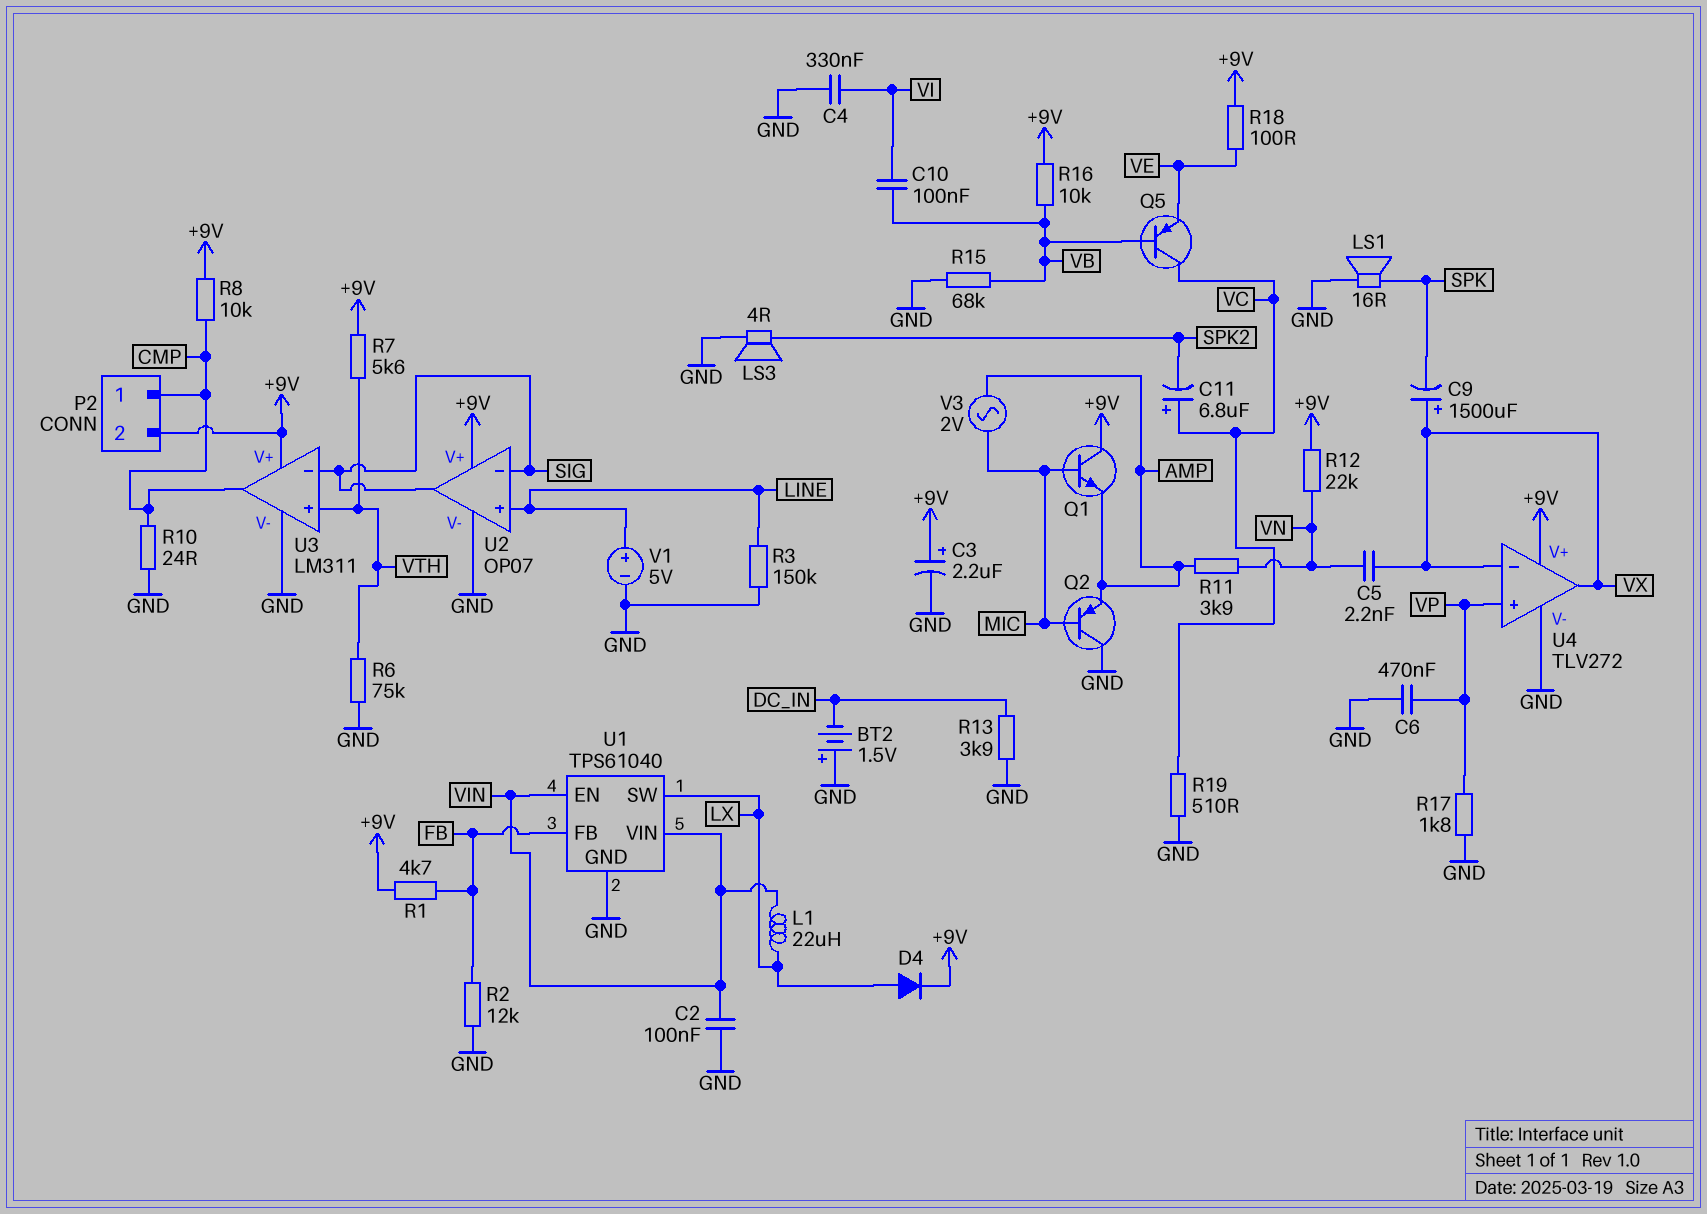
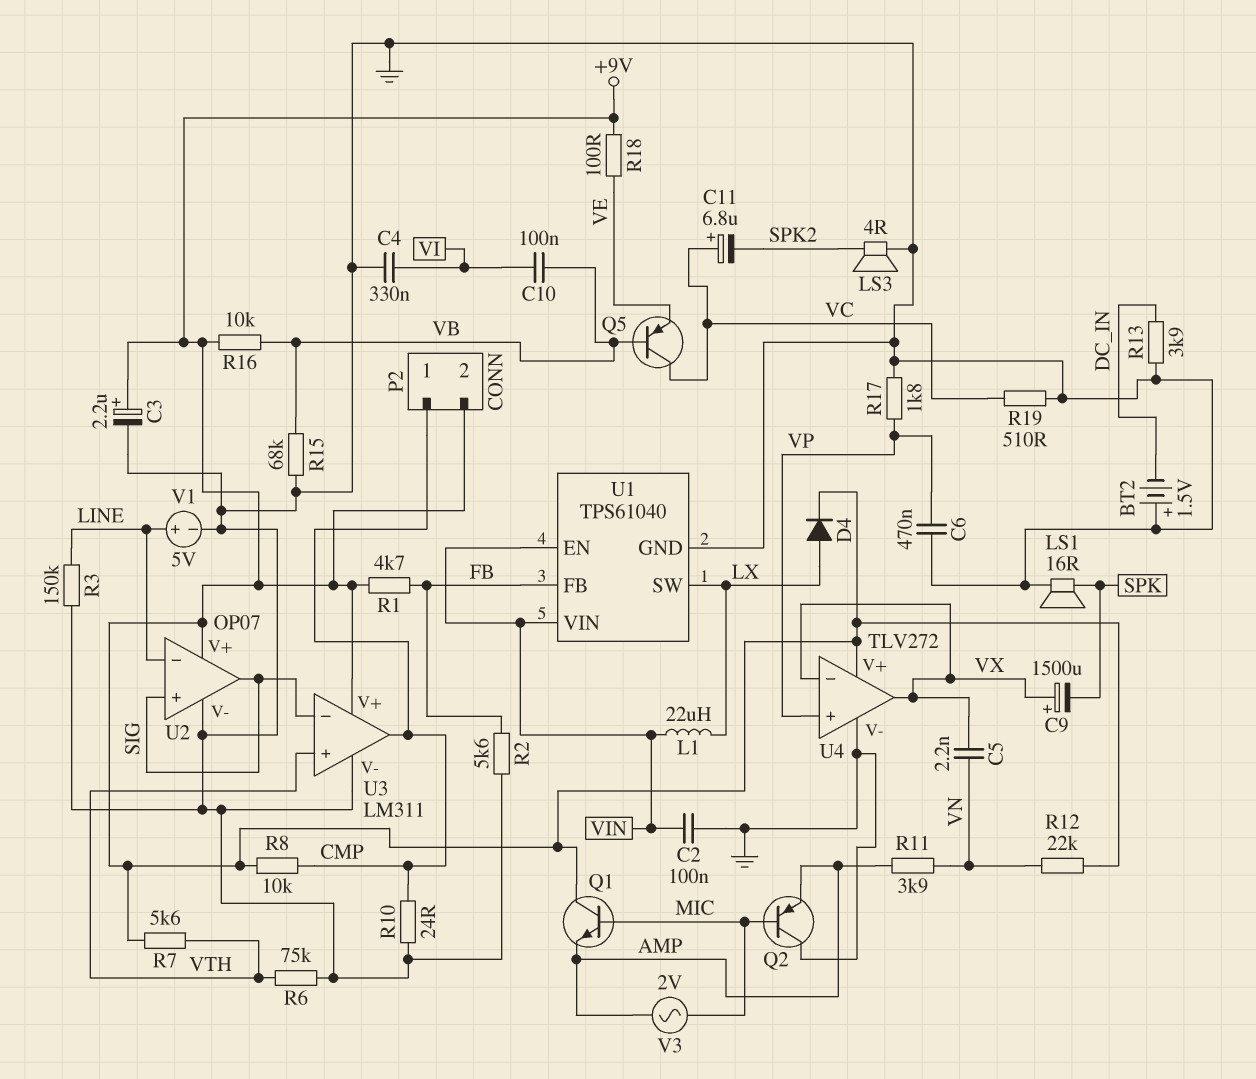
R2: 12k (FB, GND) -> 5.6k (FB, GND)
U2 pin in+: LINE -> SIG
U2 pin in-: SIG -> LINE

